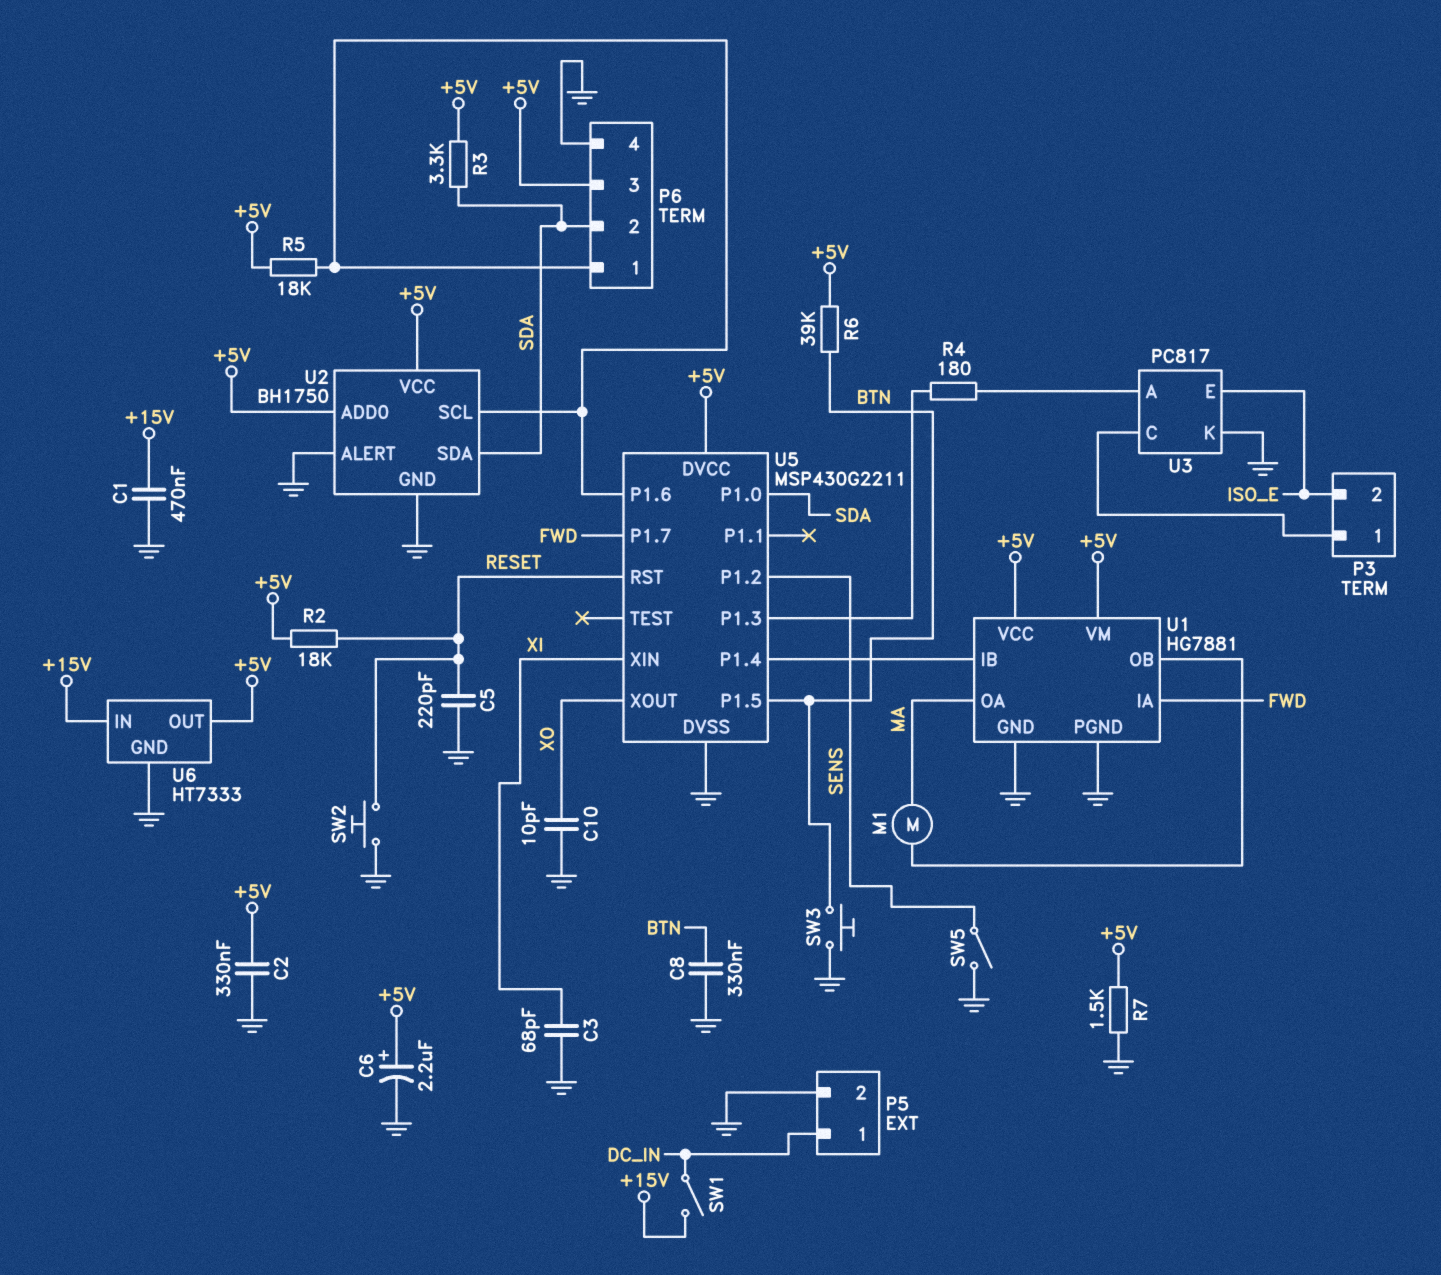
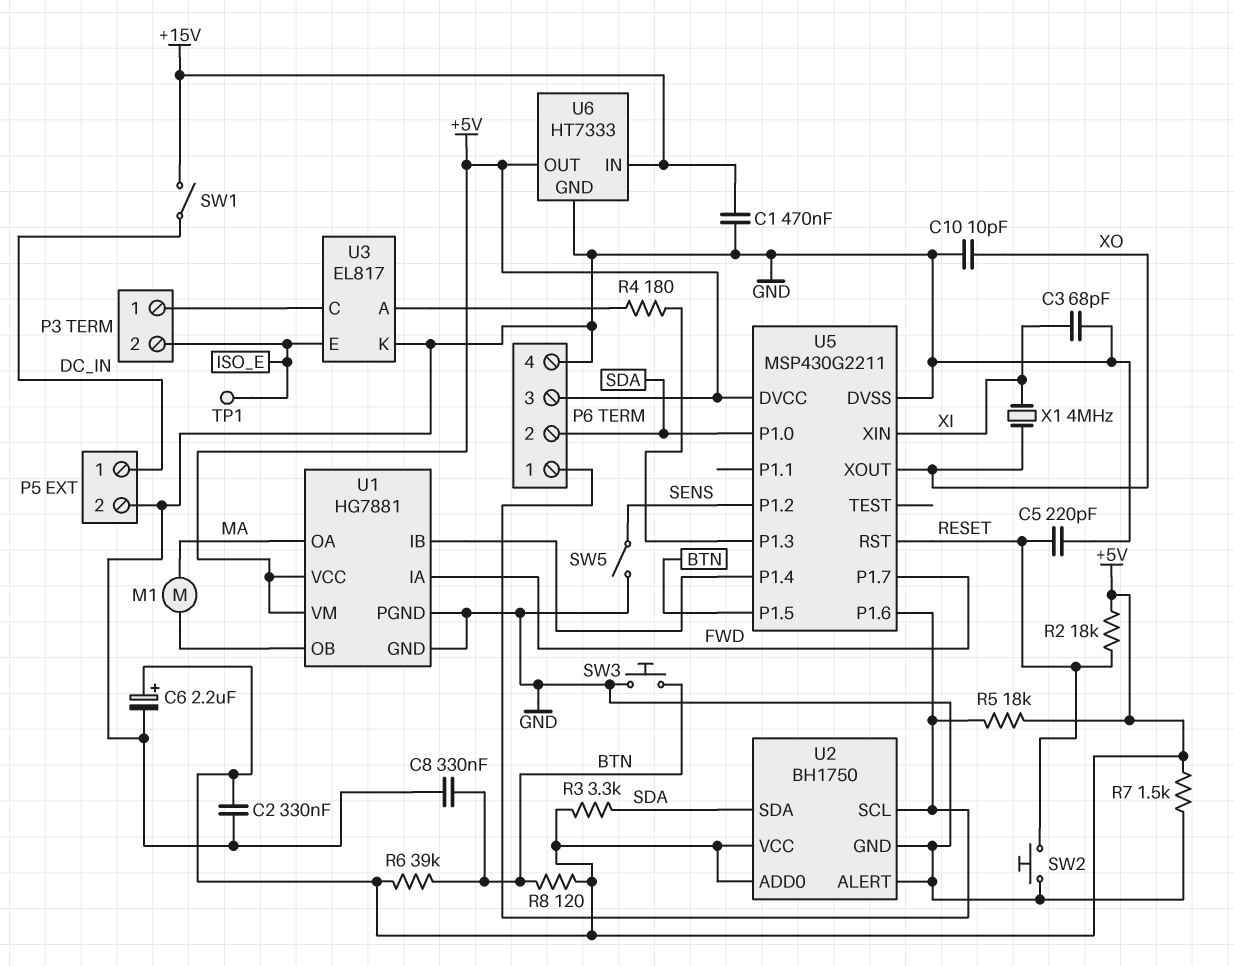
R8: none -> 120 (+5V, BTN)
TP1: none -> test point (ISO_E)
U3: PC817 -> EL817
X1: none -> 4MHz (XI, XO)

